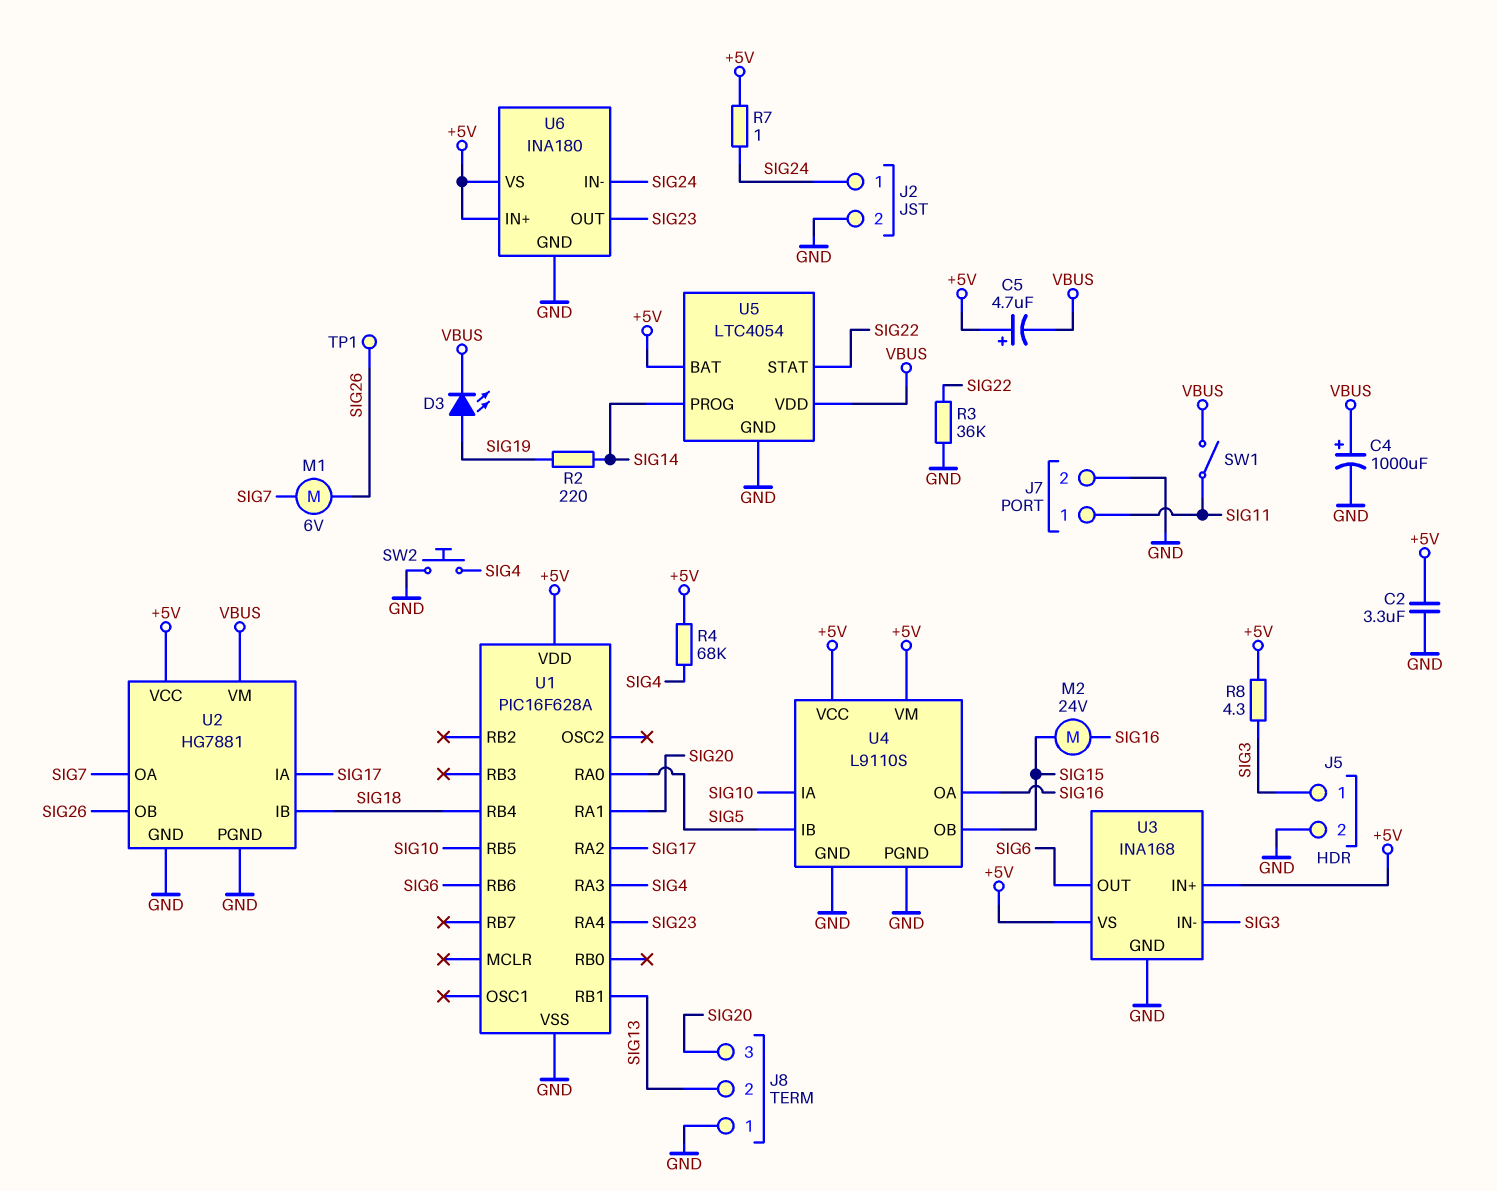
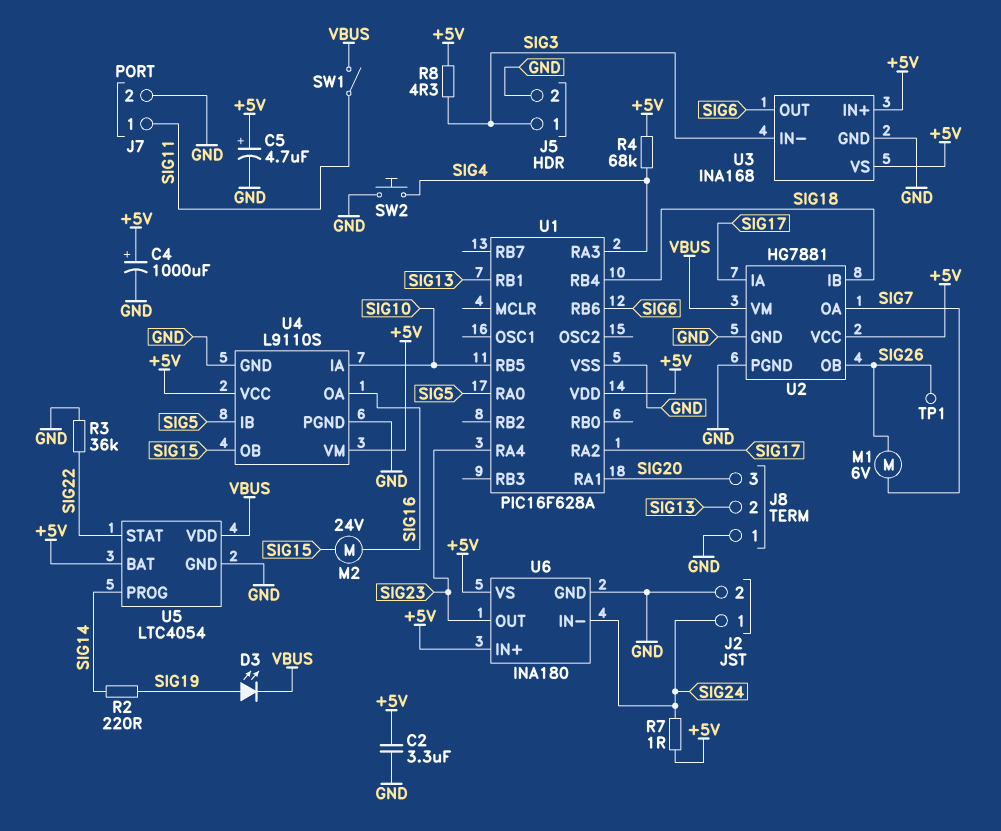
C4: 1000uF (plus VBUS, minus GND) -> 1000uF (plus +5V, minus GND)
C5: 4.7uF (plus +5V, minus VBUS) -> 4.7uF (plus +5V, minus GND)

